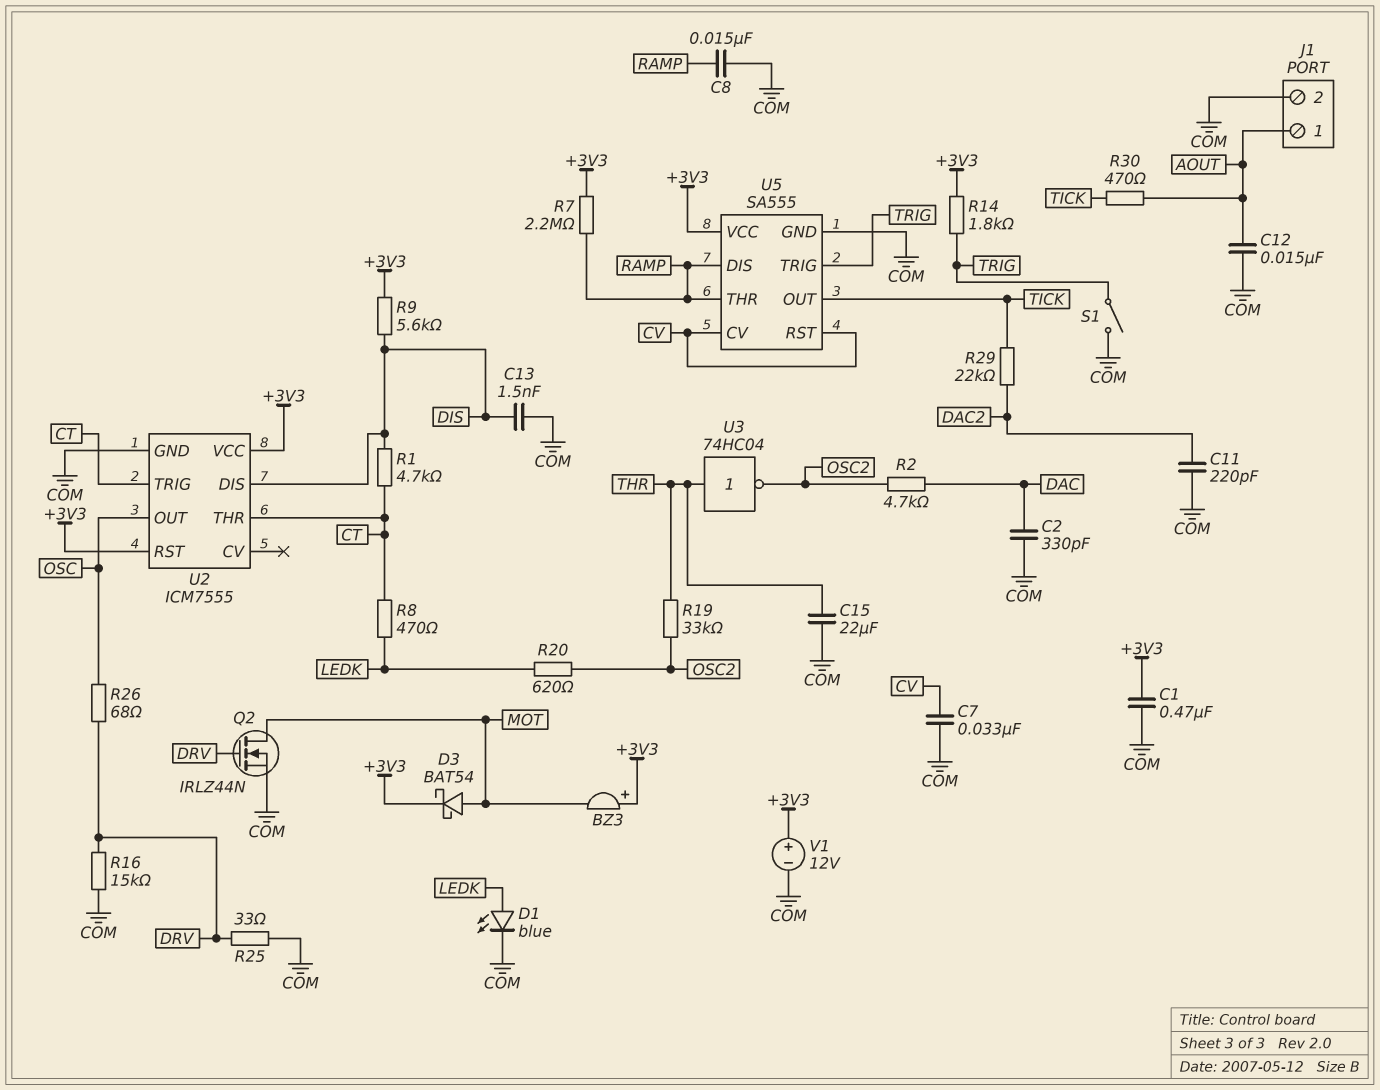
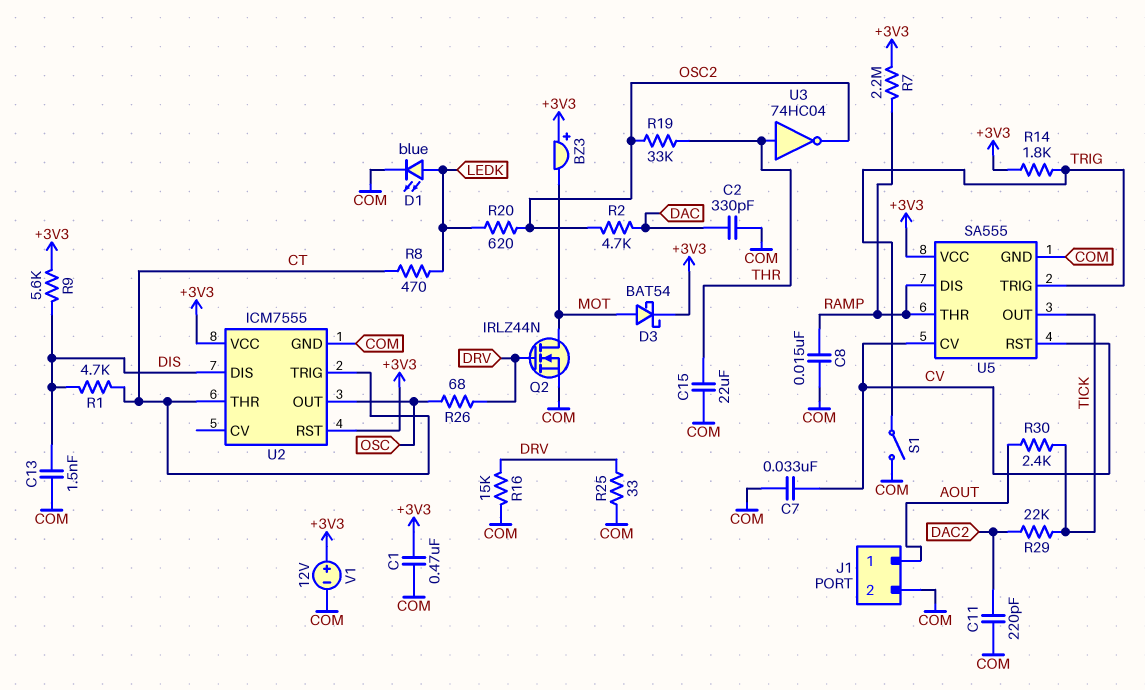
C12: 15nF (AOUT, COM) -> none
R30: 470 (AOUT, TICK) -> 2.4k (AOUT, TICK)

